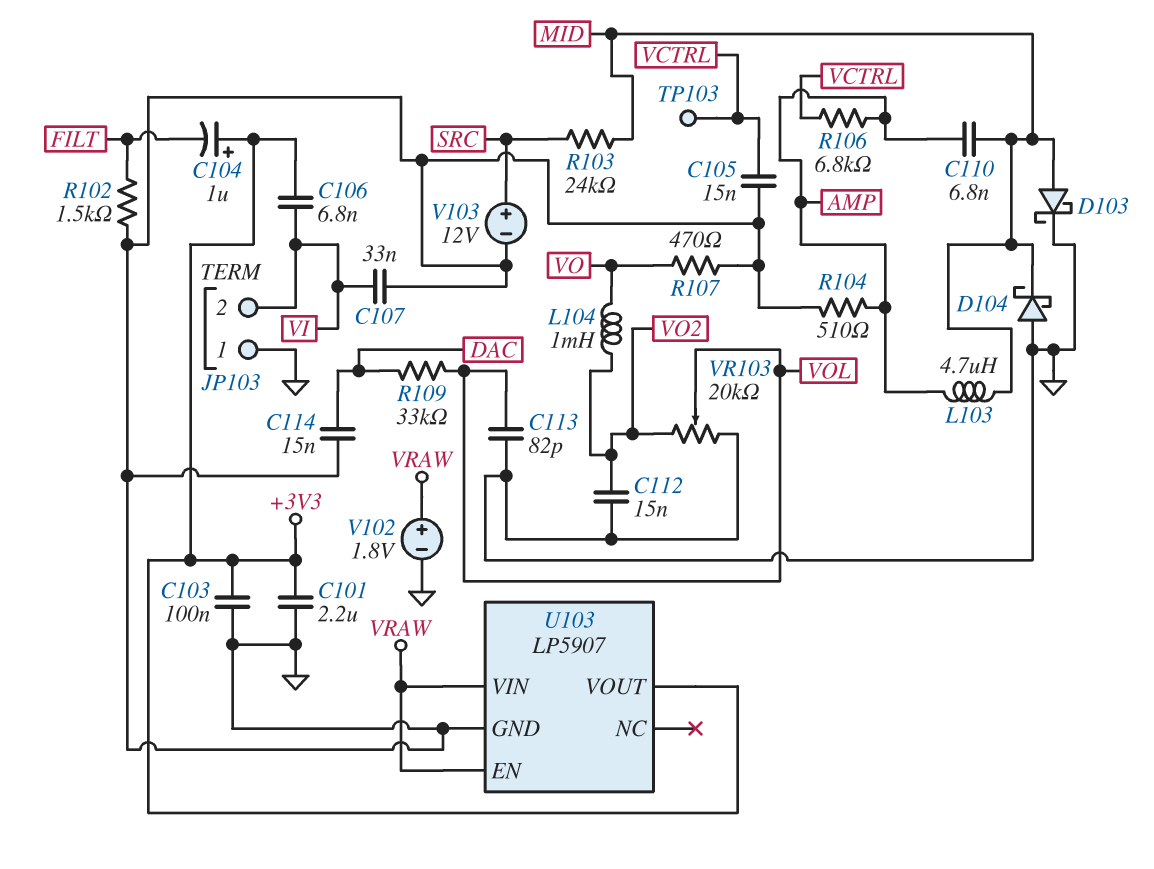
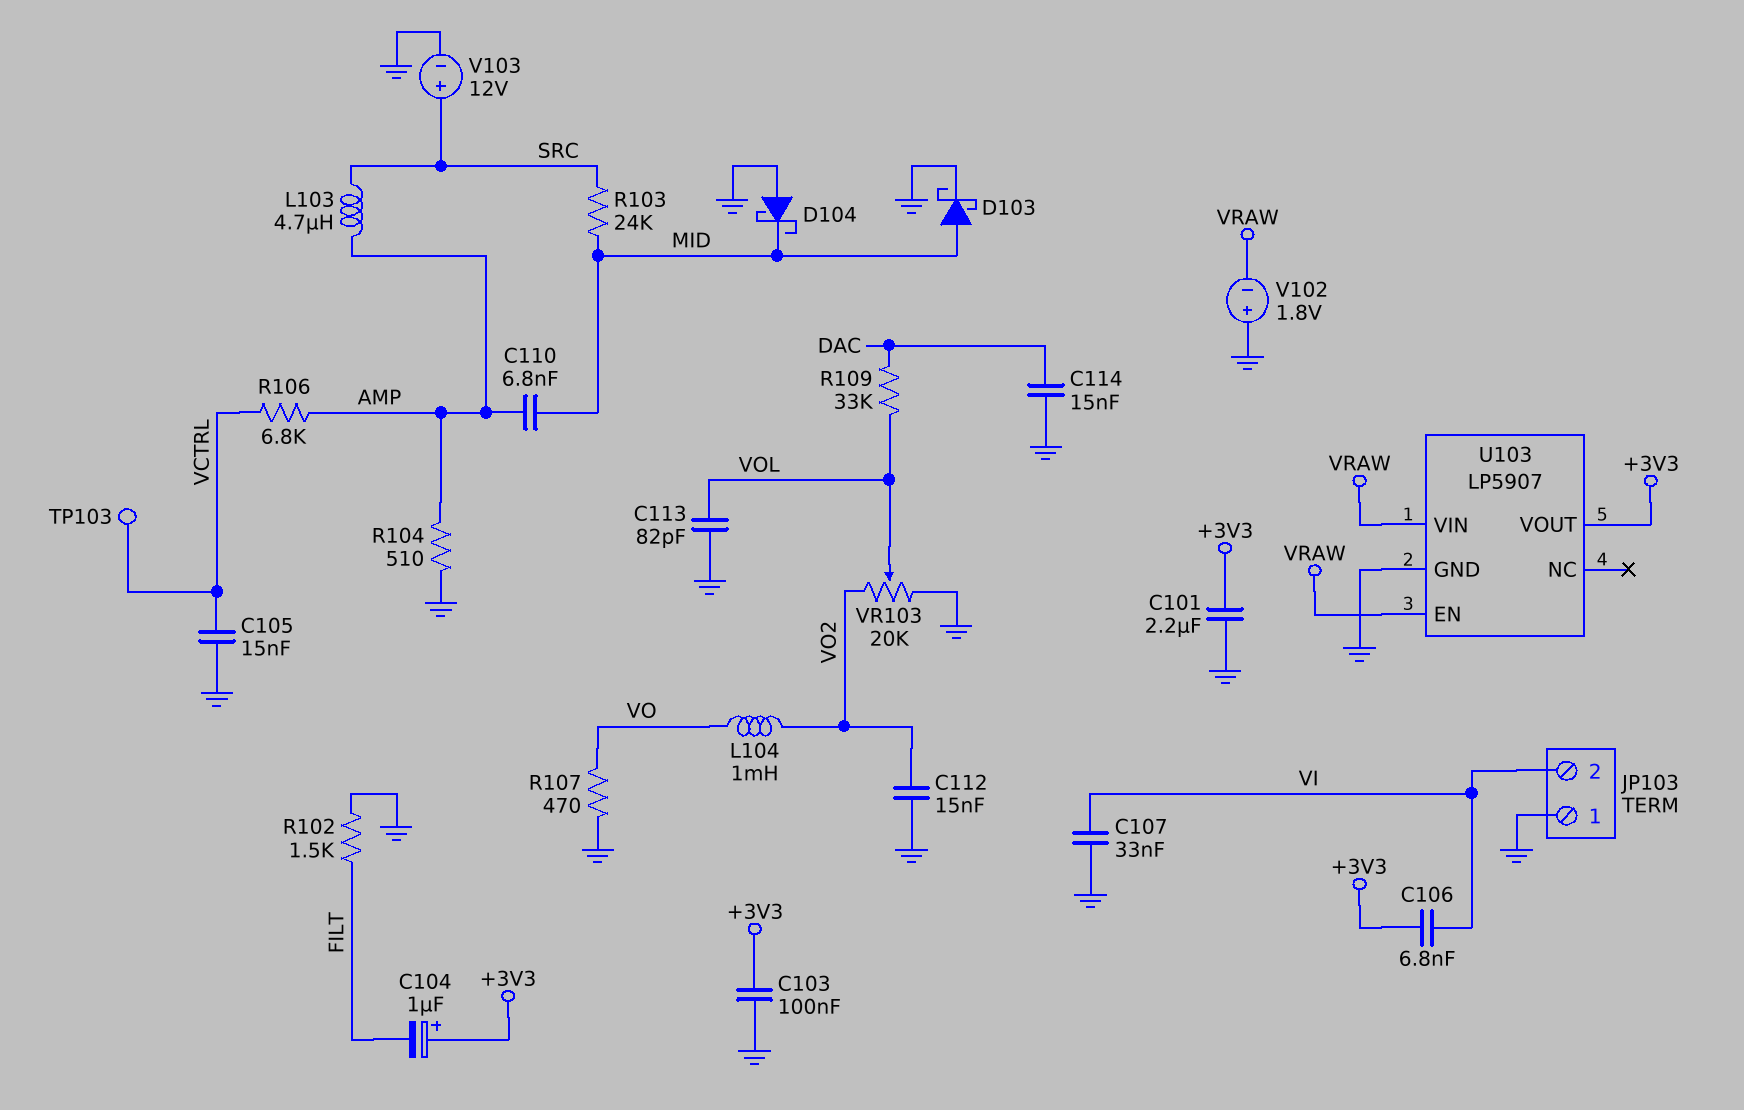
L103: 4.7uH (AMP, MID) -> 4.7uH (AMP, SRC)
V102: 1.8V (plus VRAW, minus GND) -> 1.8V (plus GND, minus VRAW)

